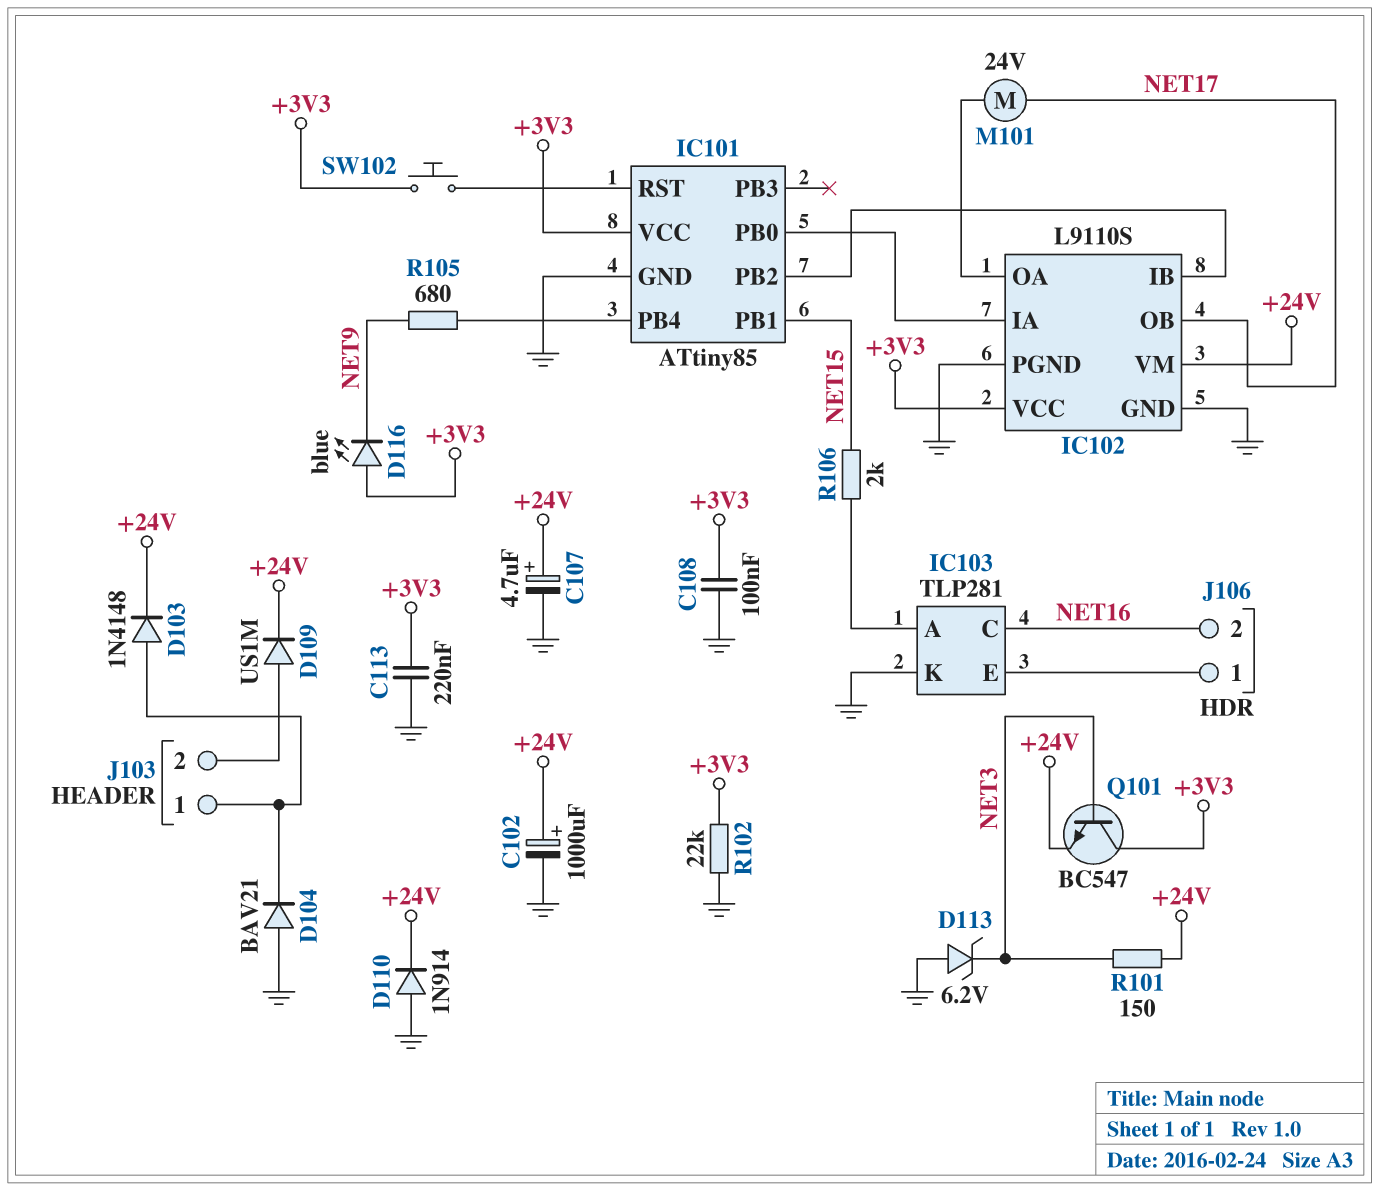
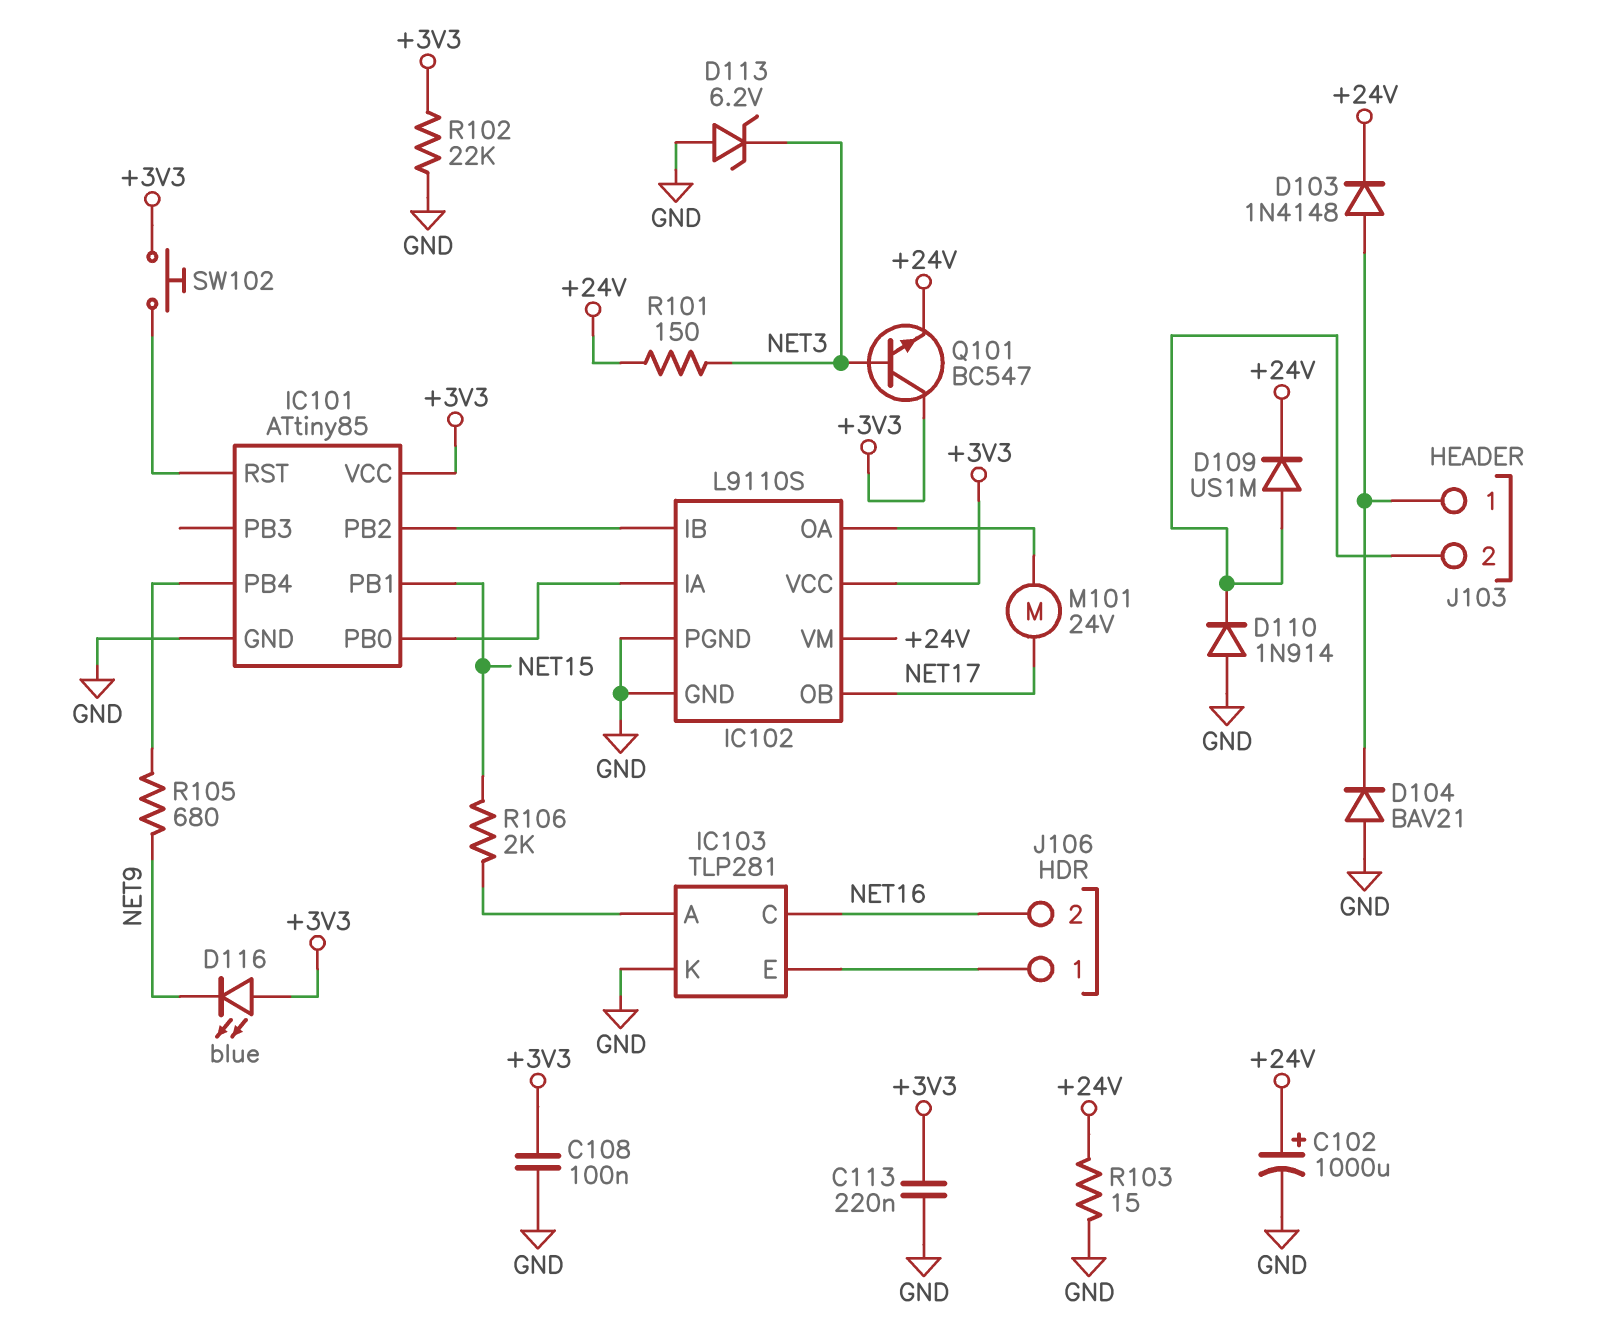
C107: 4.7uF (plus +24V, minus GND) -> none
D110: diode 1N914 (A GND, K +24V) -> diode 1N914 (A GND, K J103/2)
R103: none -> 15 (+24V, GND)

